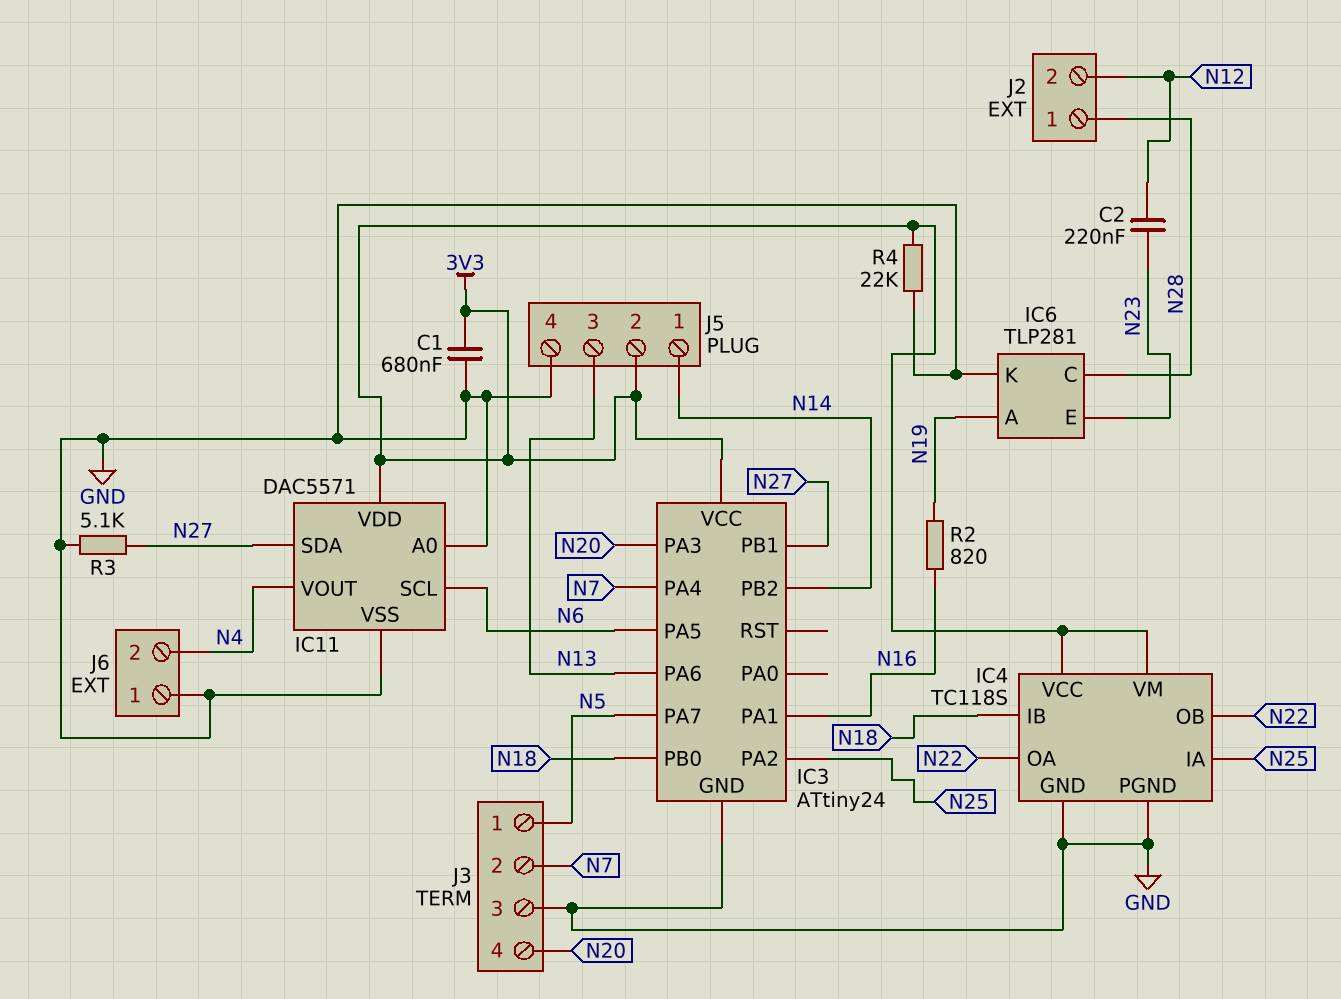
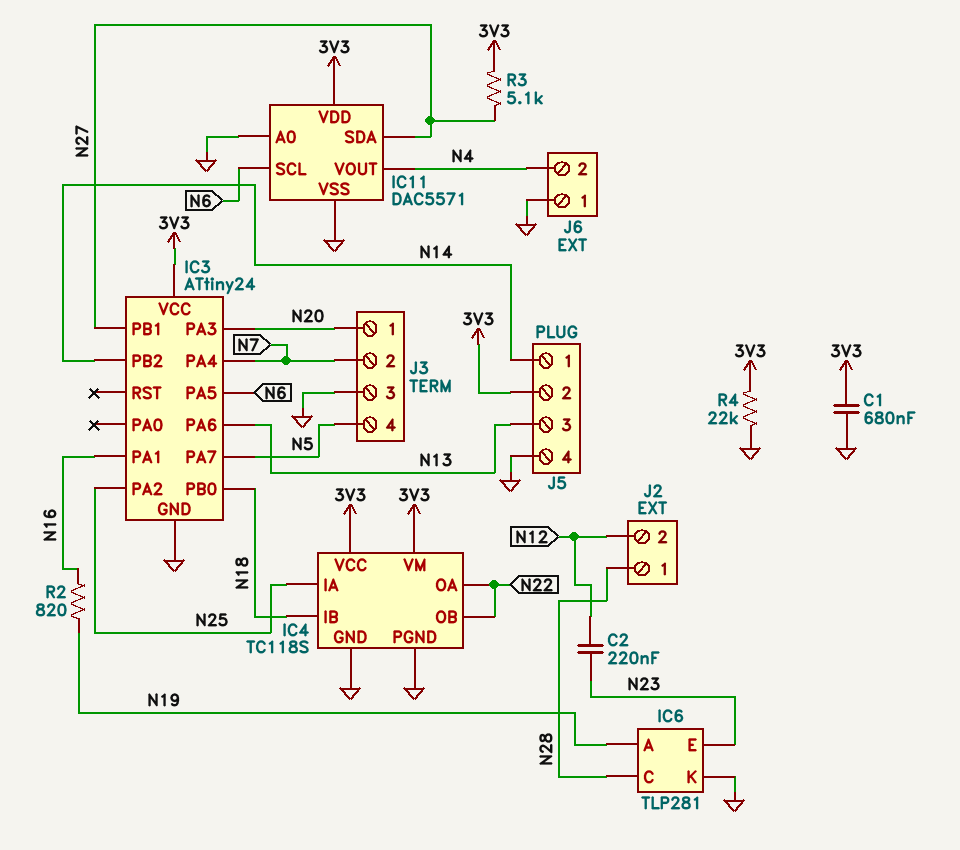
J3 pin 1: N5 -> N20
J3 pin 4: N20 -> N5
R3: 5.1k (GND, N27) -> 5.1k (3V3, N27)

